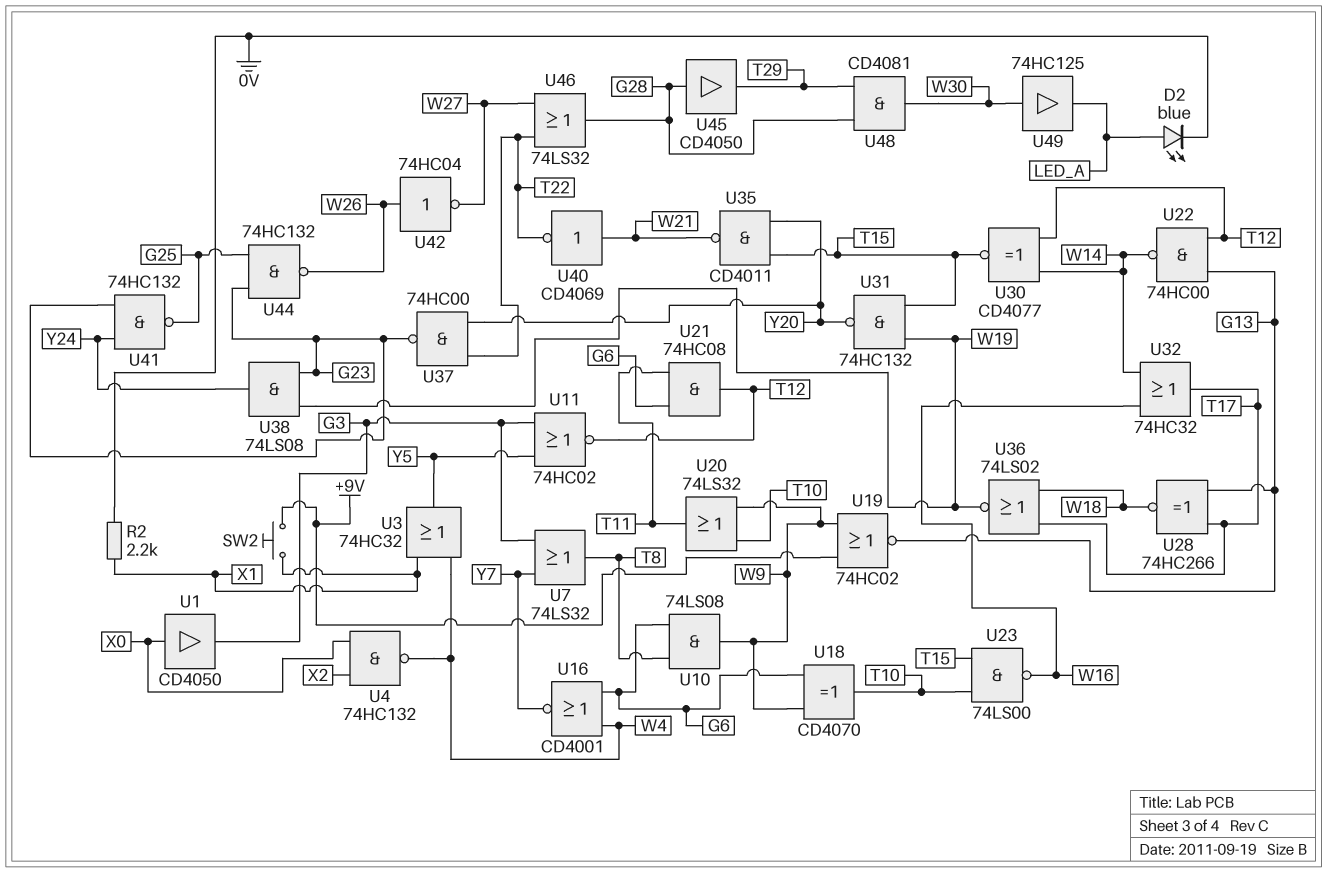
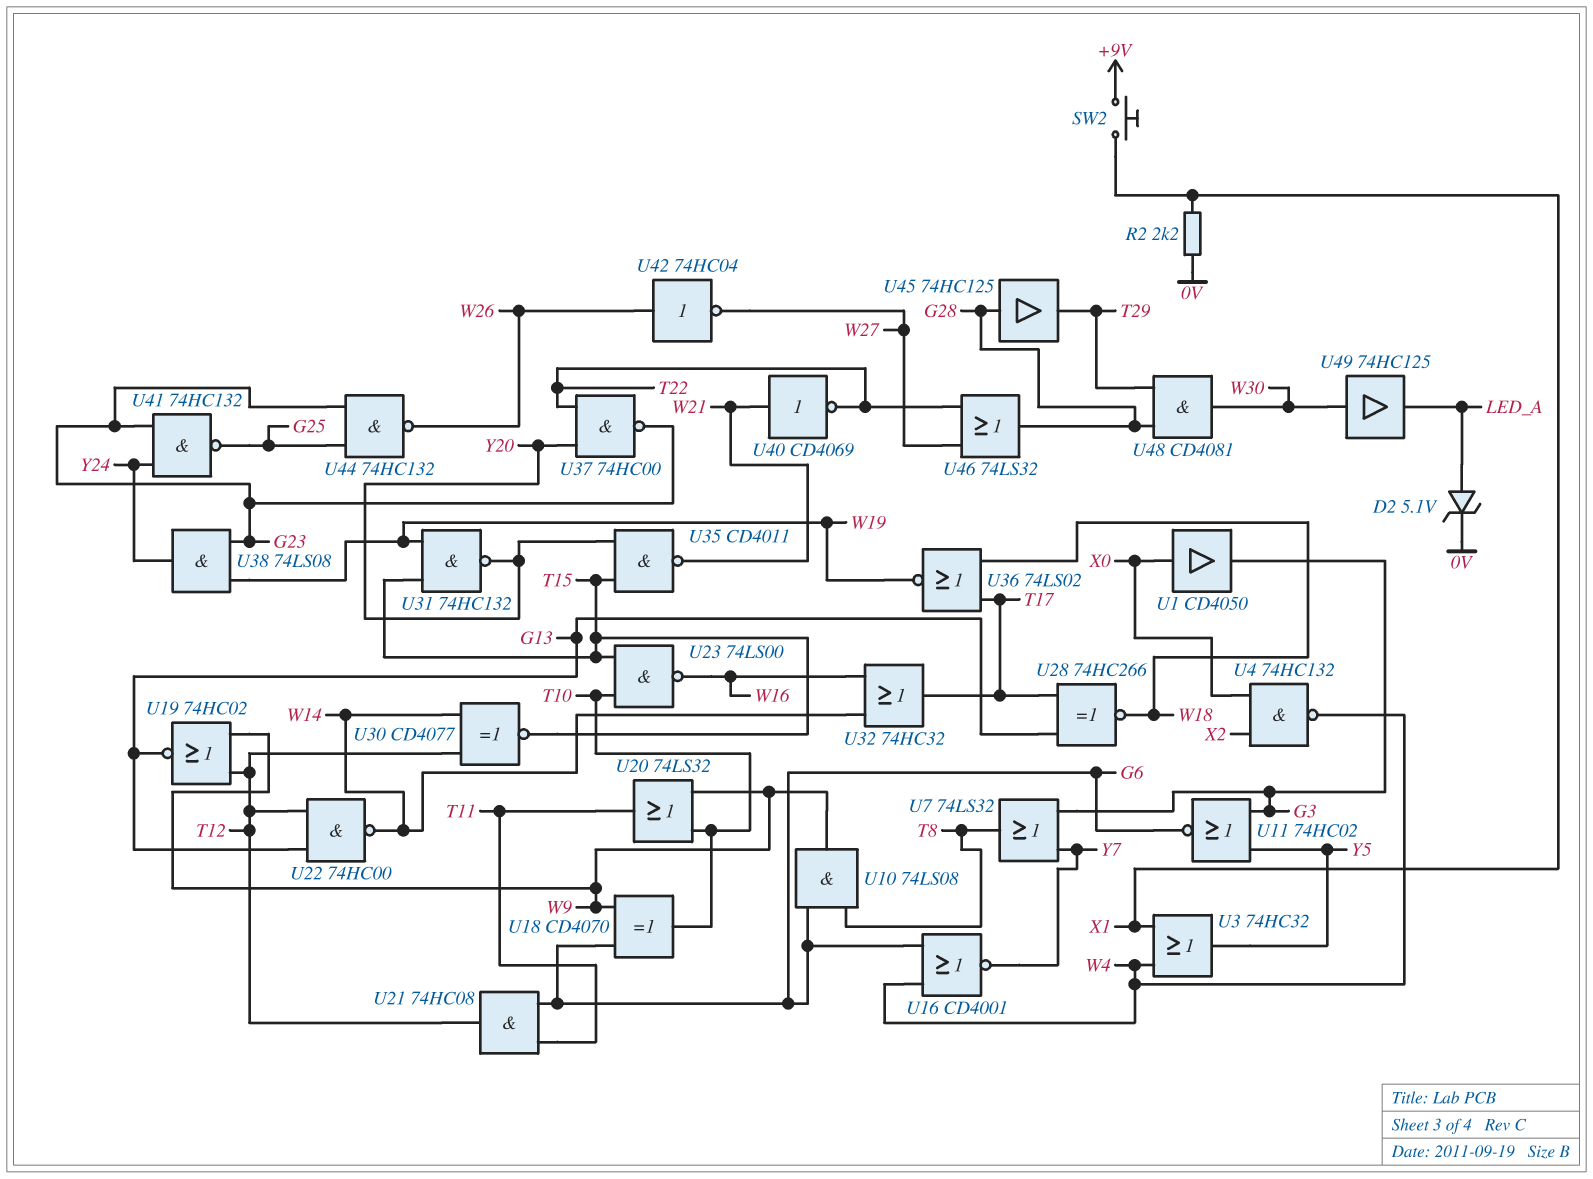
D2: LED blue (A LED_A, K 0V) -> zener 5.1V (A LED_A, K 0V)
U11: NOR 74HC02 (in G3, in Y5, out T12) -> NOR 74HC02 (in G3, in Y5, out G6)
U19: NOR 74HC02 (in +9V, in W9, out G13) -> NOR 74HC02 (in T12, in W9, out G13)
U45: buffer CD4050 (in G28, out T29) -> buffer 74HC125 (in G28, out T29)

